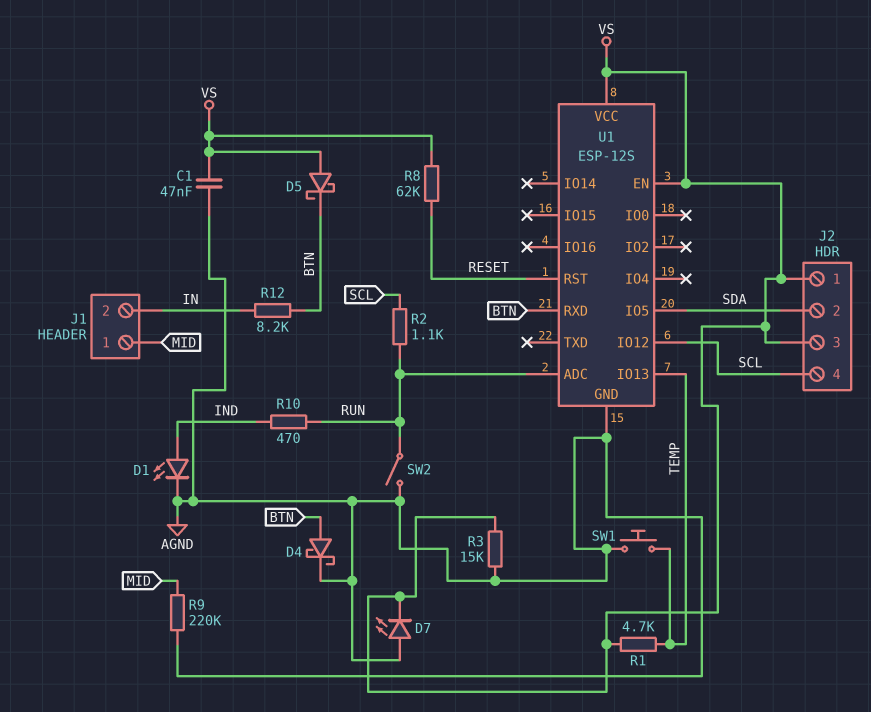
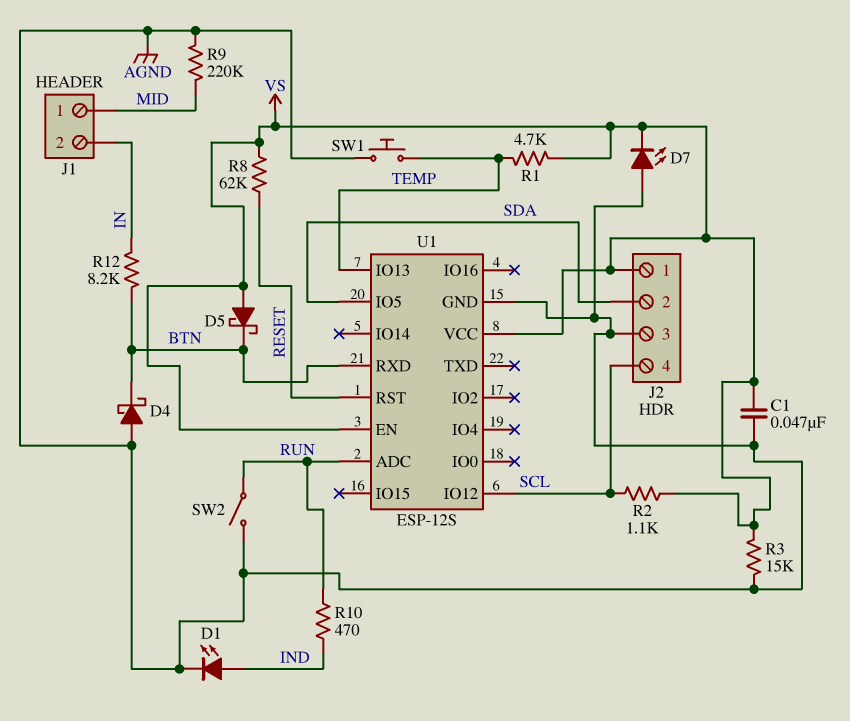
D4: schottky (A BTN, K AGND) -> schottky (A AGND, K BTN)
J2 pin 3: VS -> AGND
R2: 1.1k (RUN, SCL) -> 1.1k (SCL, VS)

